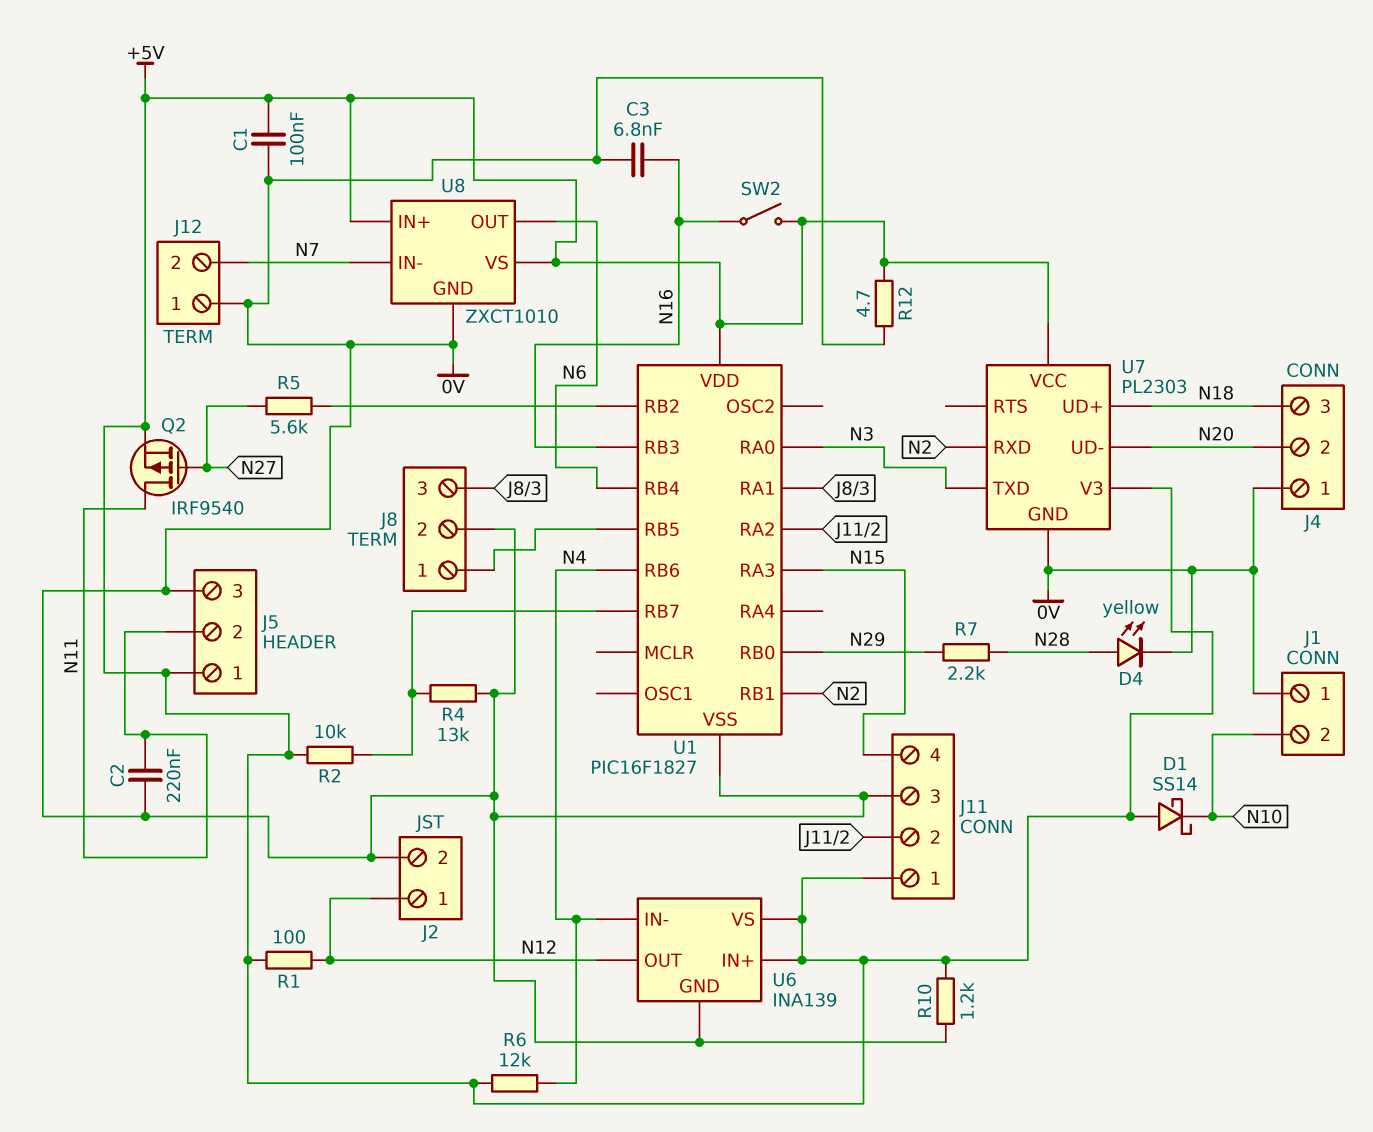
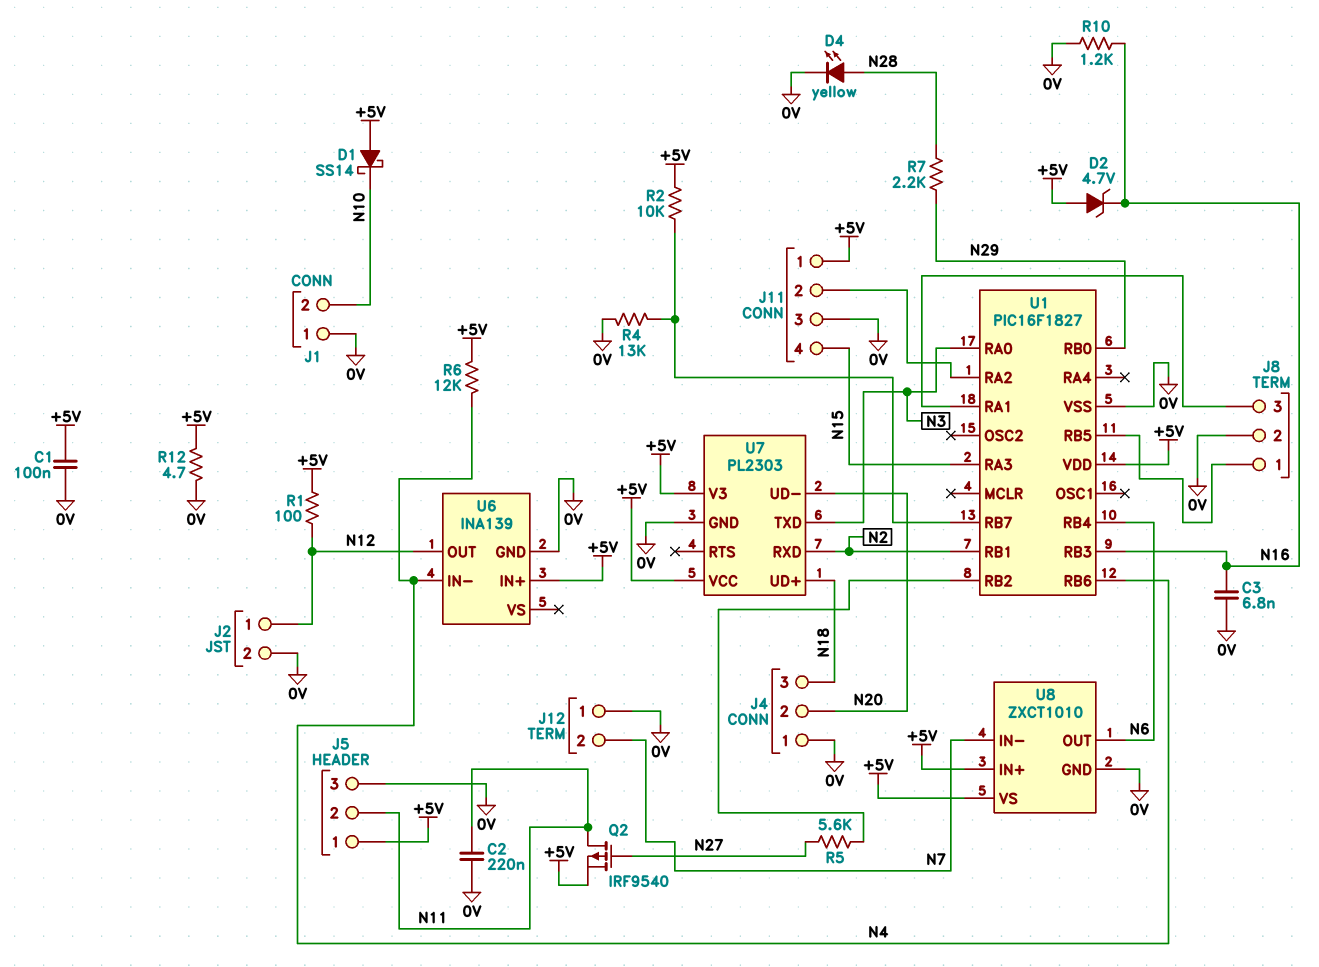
D2: none -> zener 4.7V (A +5V, K N16)
R10: 1.2k (+5V, 0V) -> 1.2k (0V, N16)
SW2: switch (+5V, N16) -> none
U6 pin VS: +5V -> none

